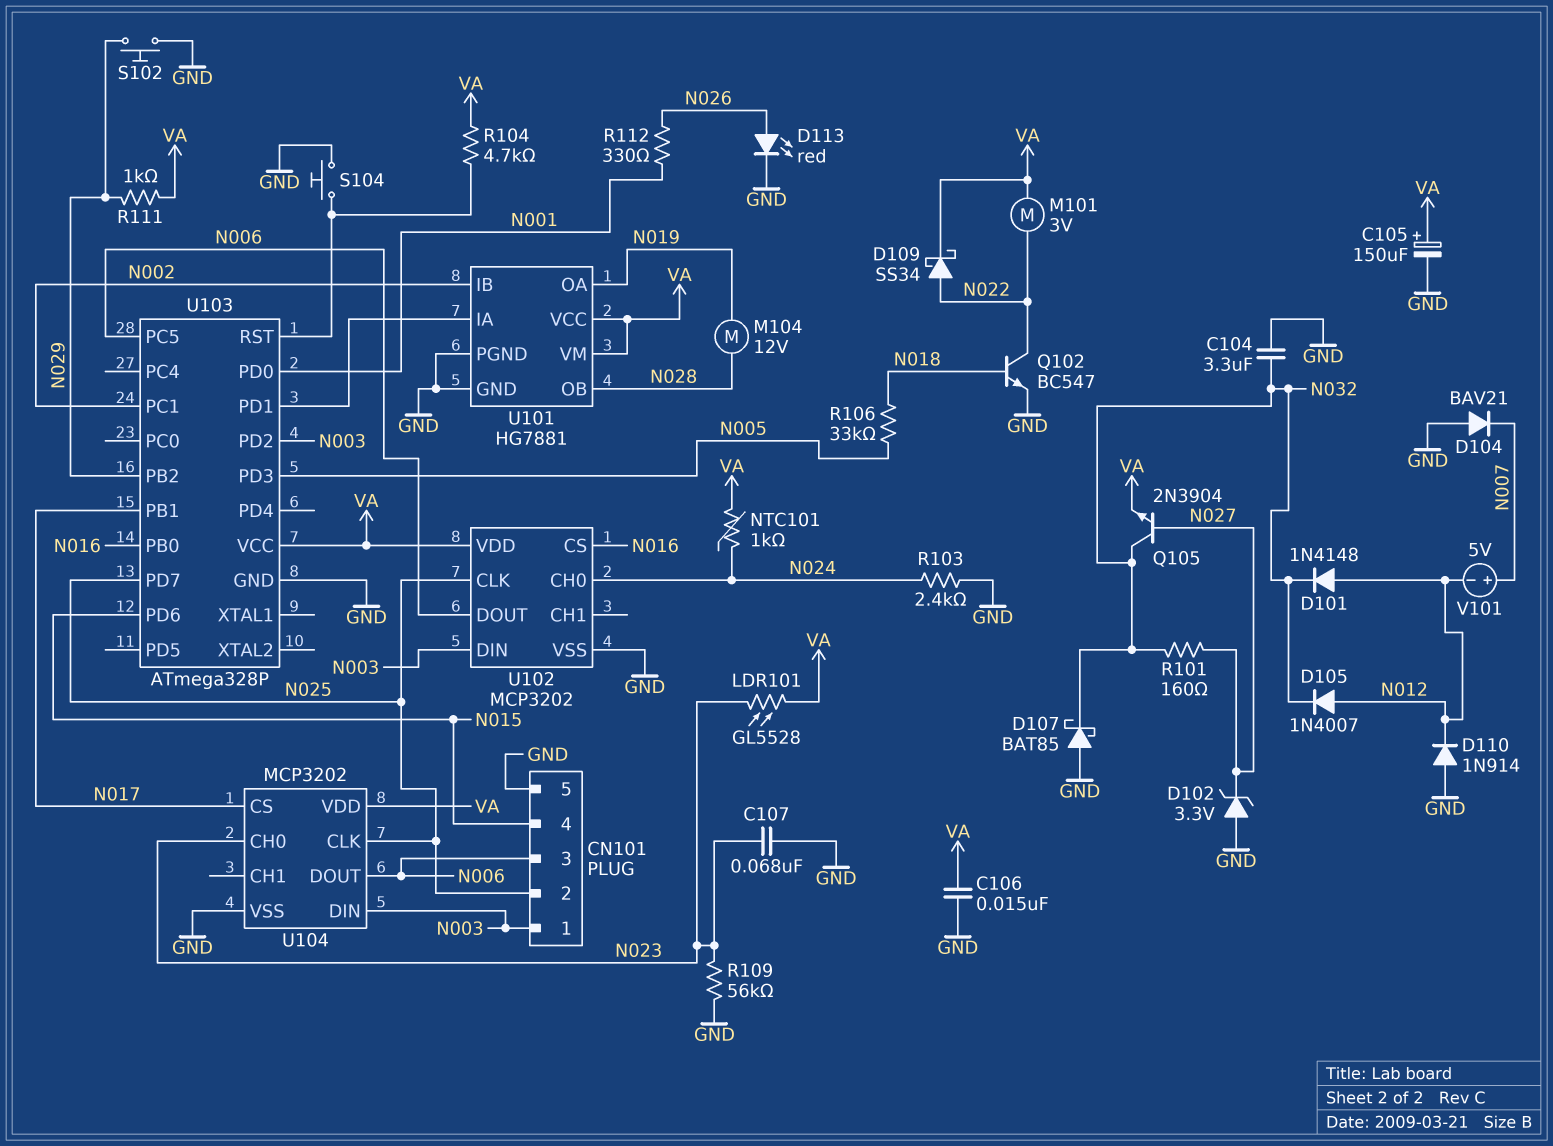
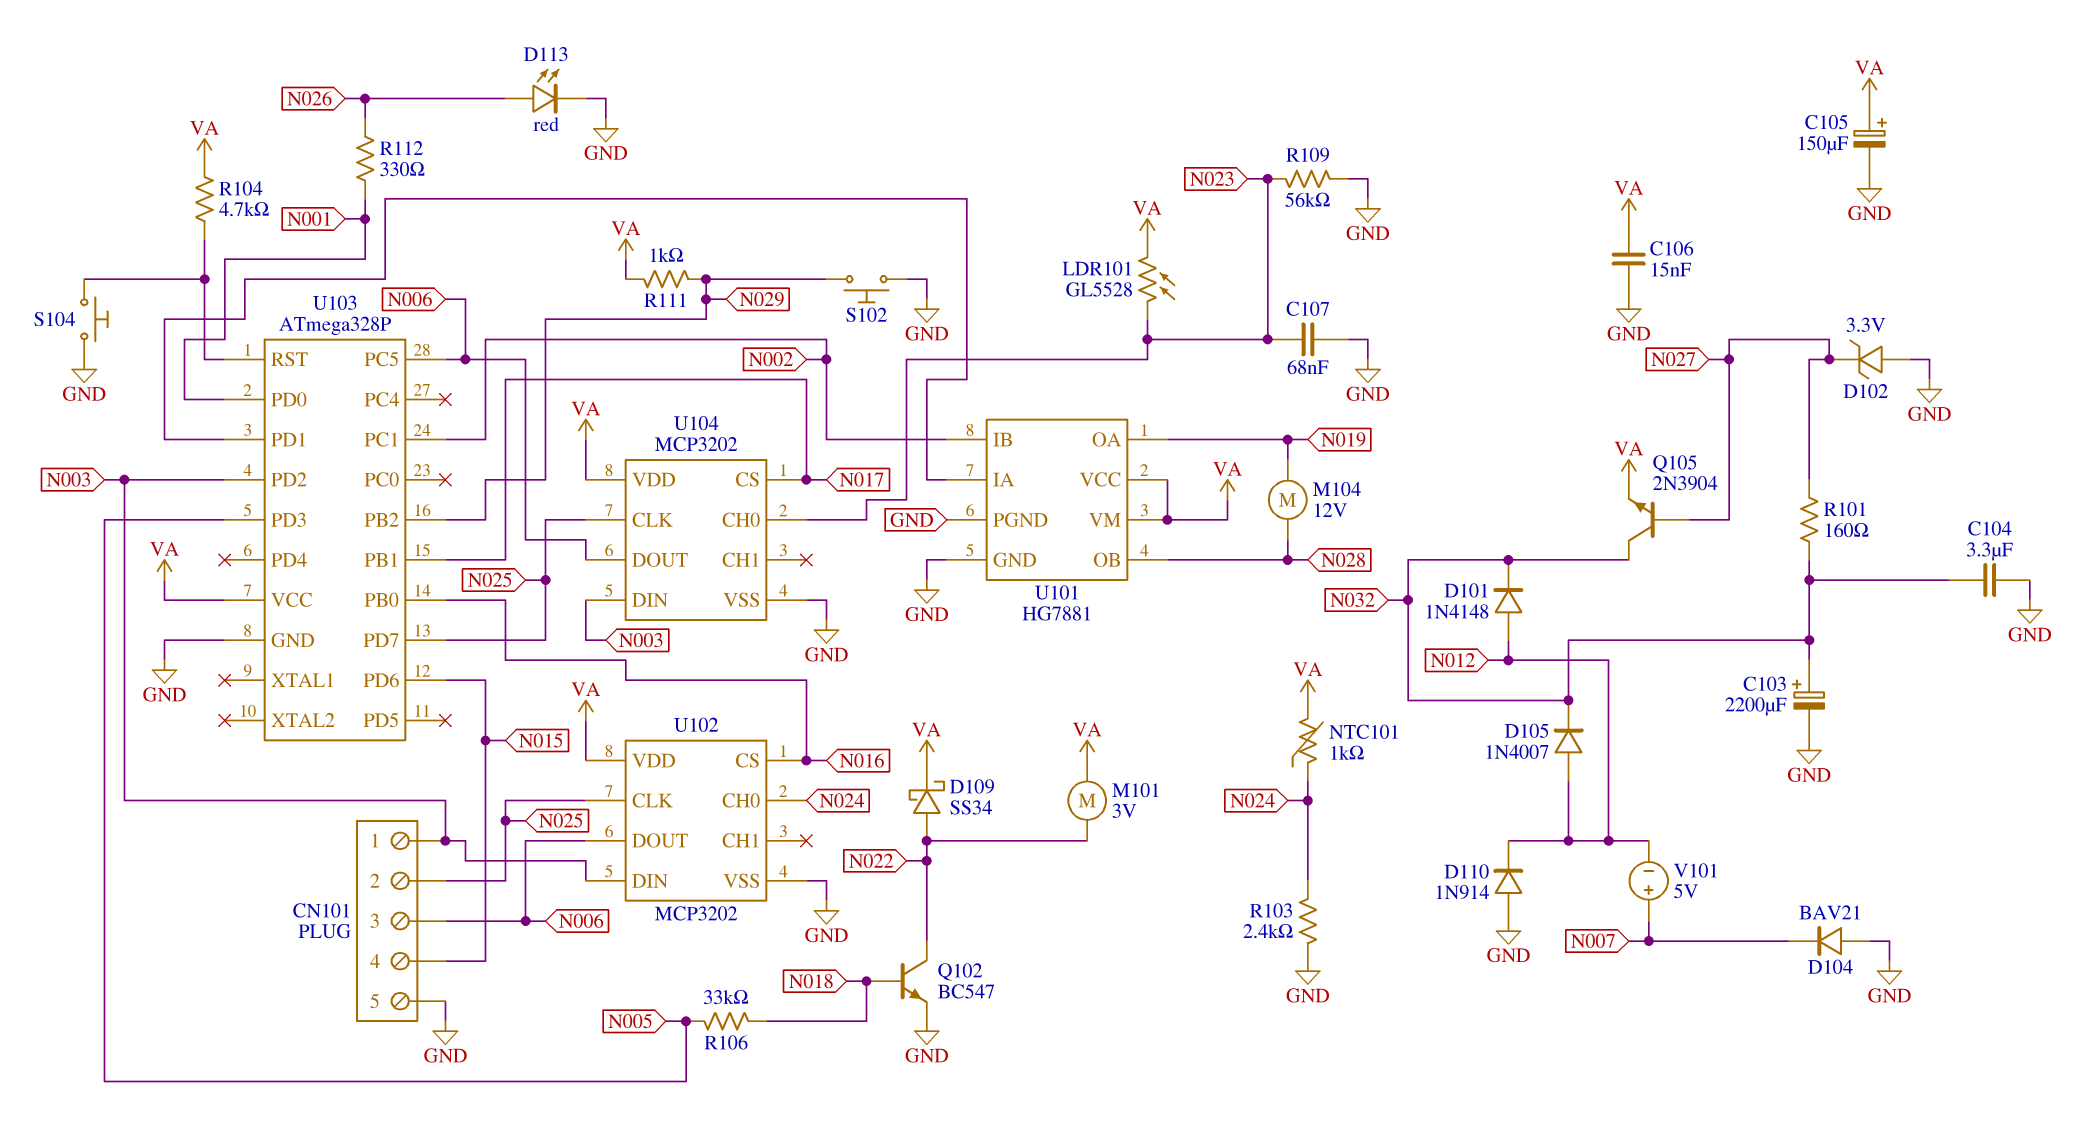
C103: none -> 2200uF (plus N032, minus GND)
D107: schottky BAT85 (A GND, K N032) -> none

